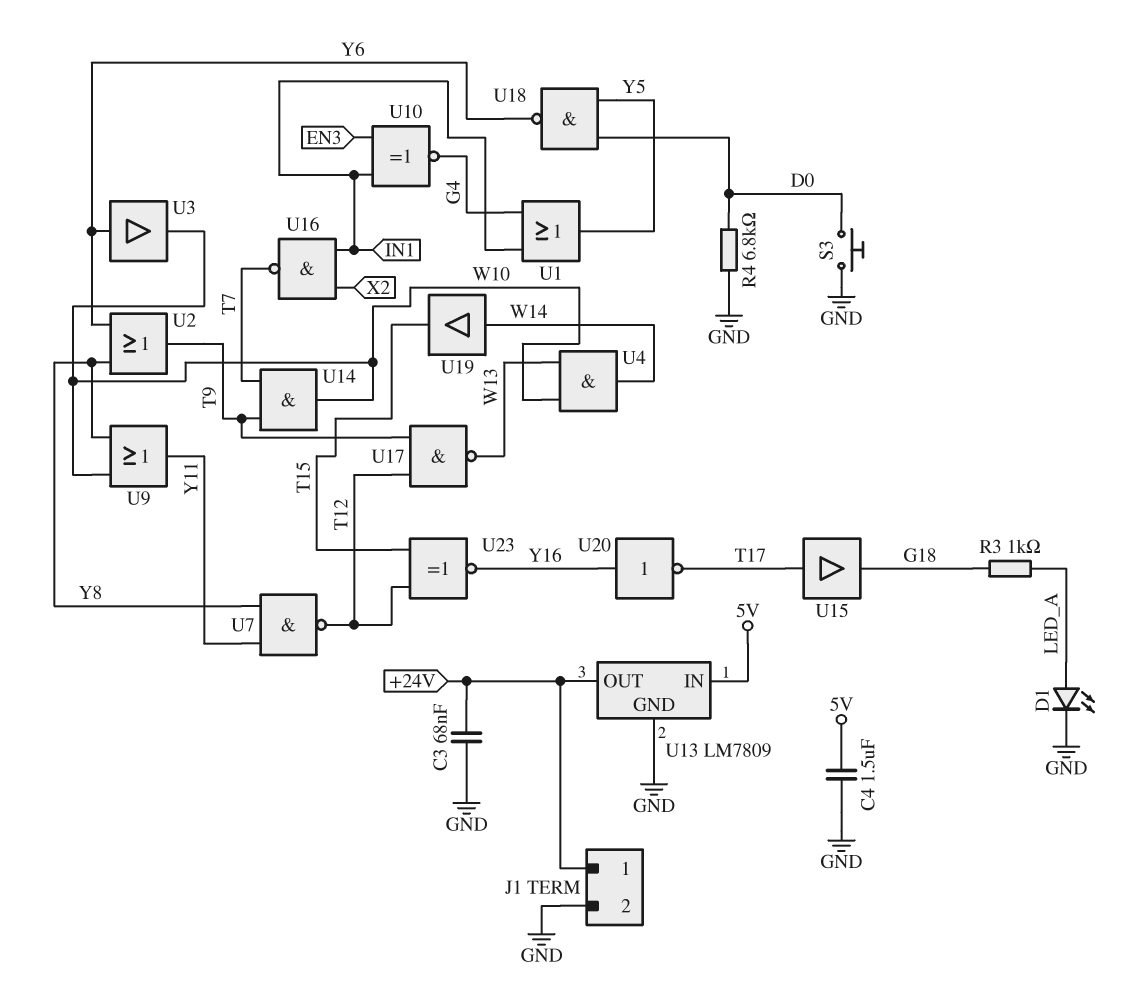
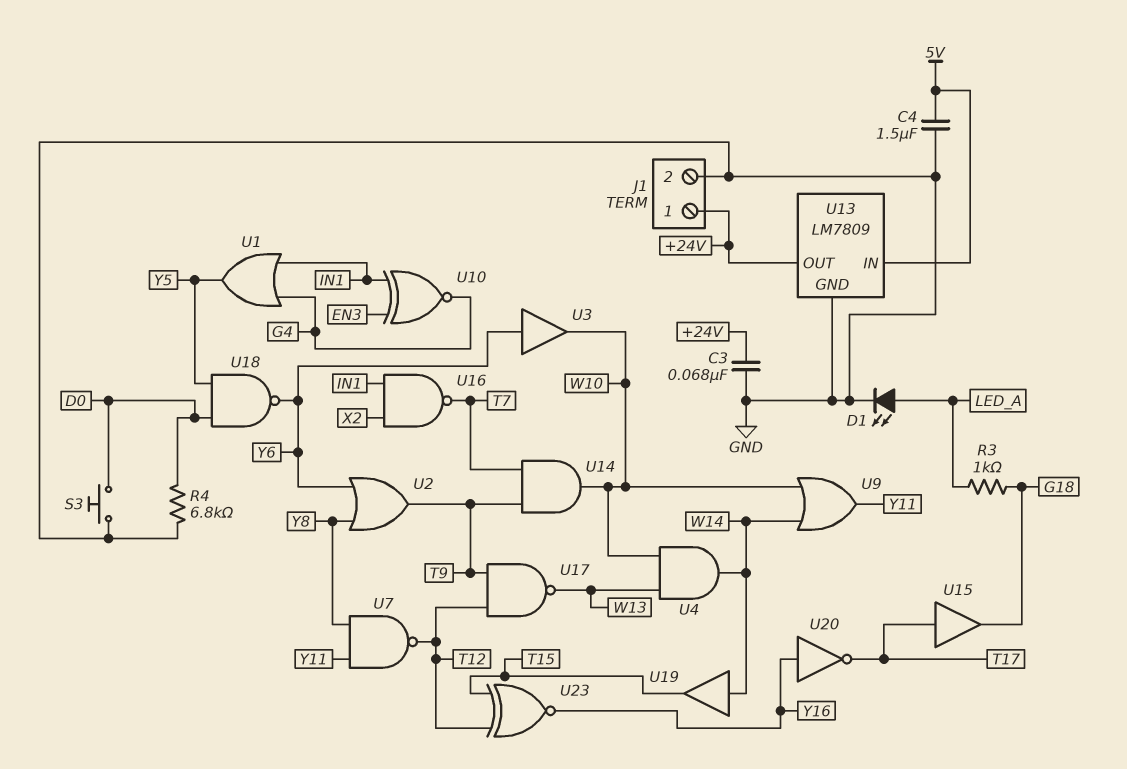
U9: OR (in W10, in Y8, out Y11) -> OR (in W10, in W14, out Y11)

